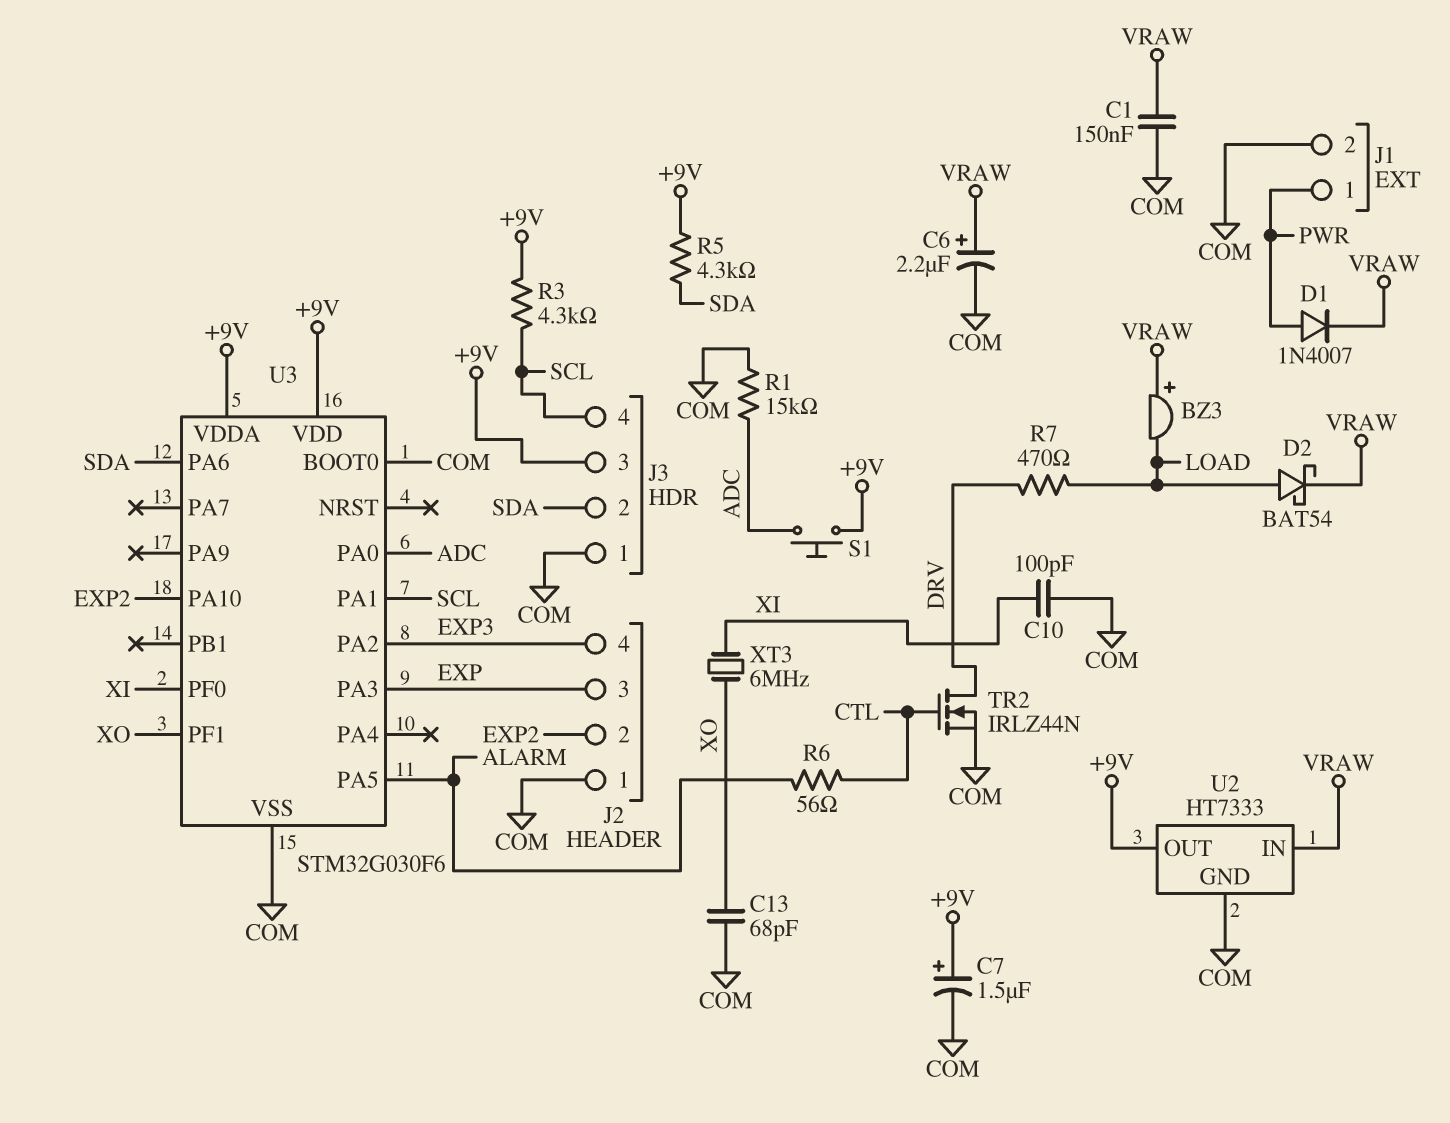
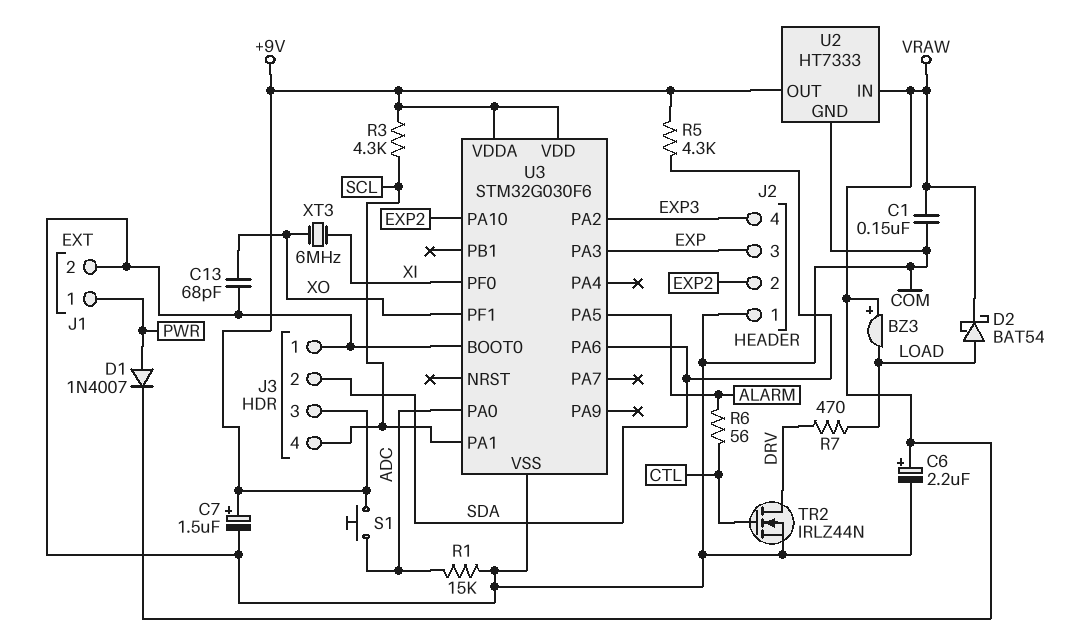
C10: 100pF (COM, XI) -> none

